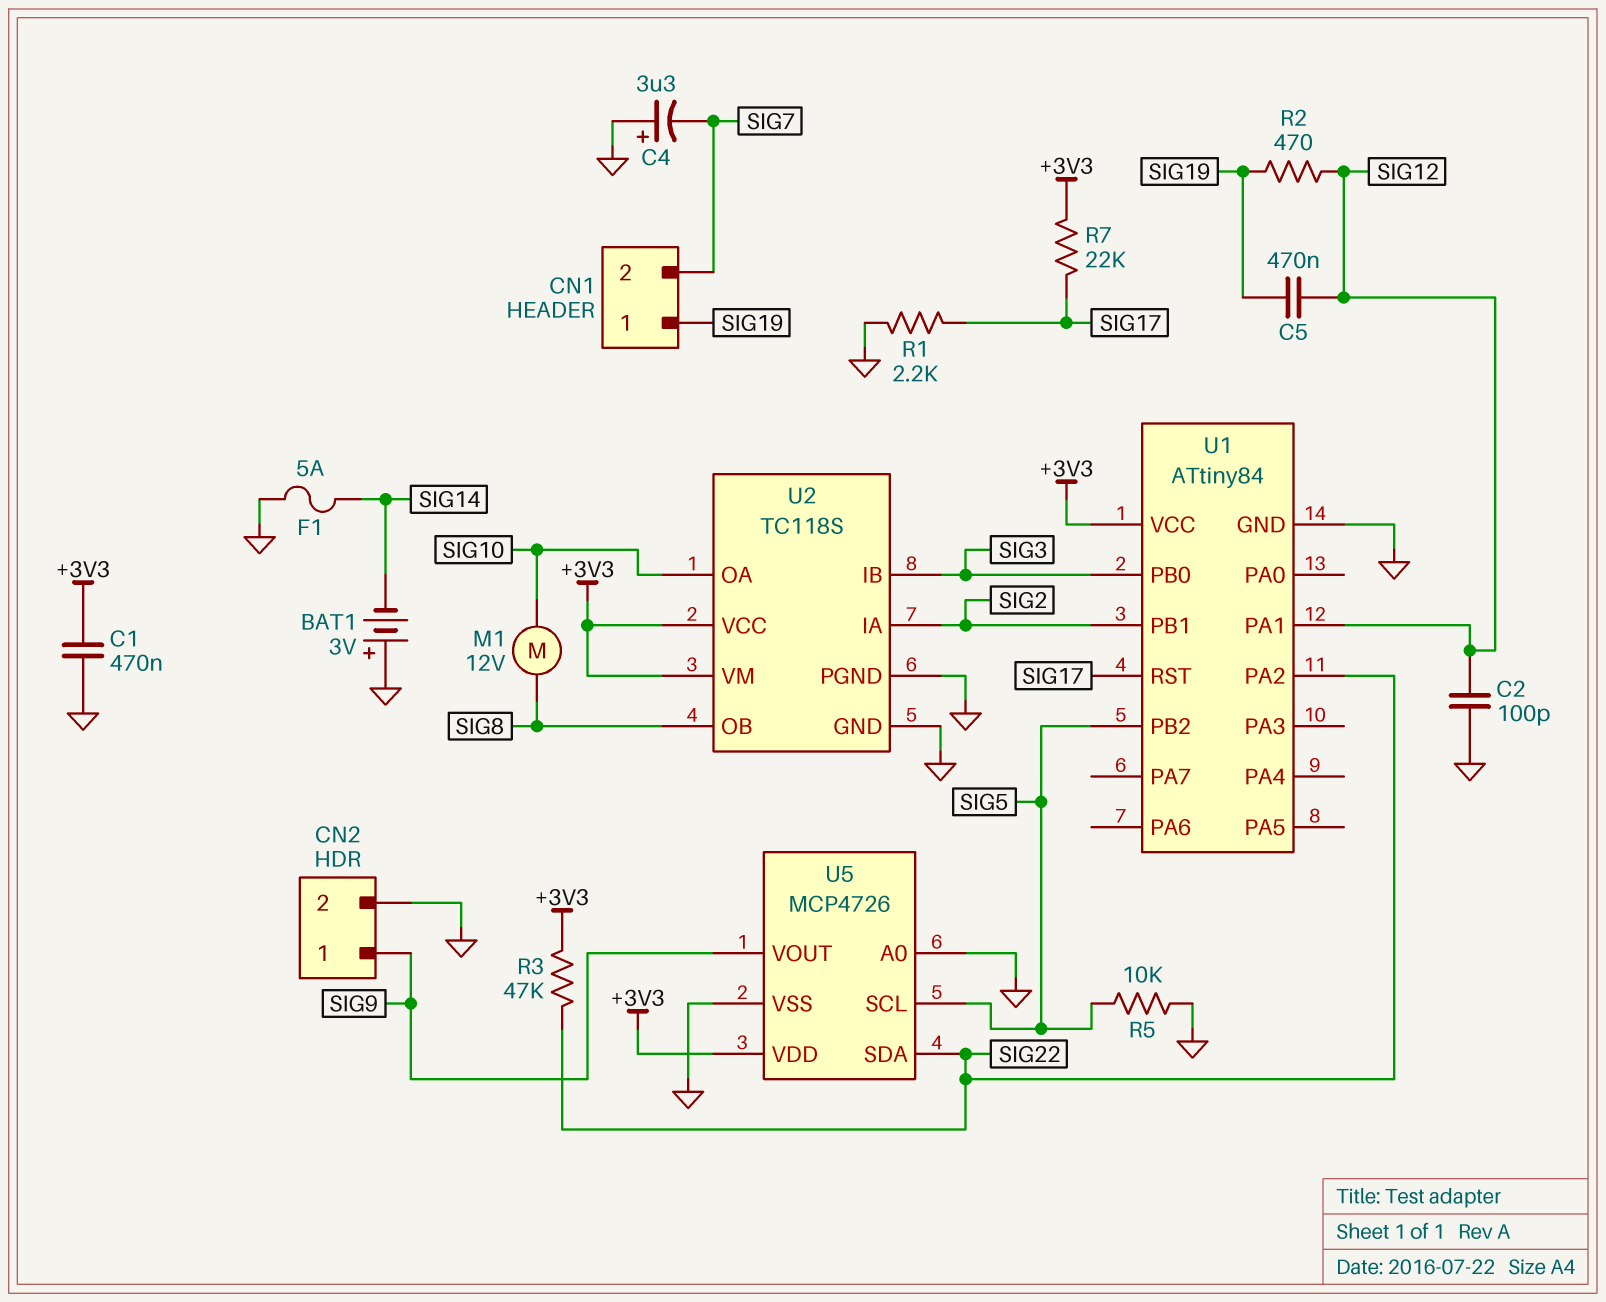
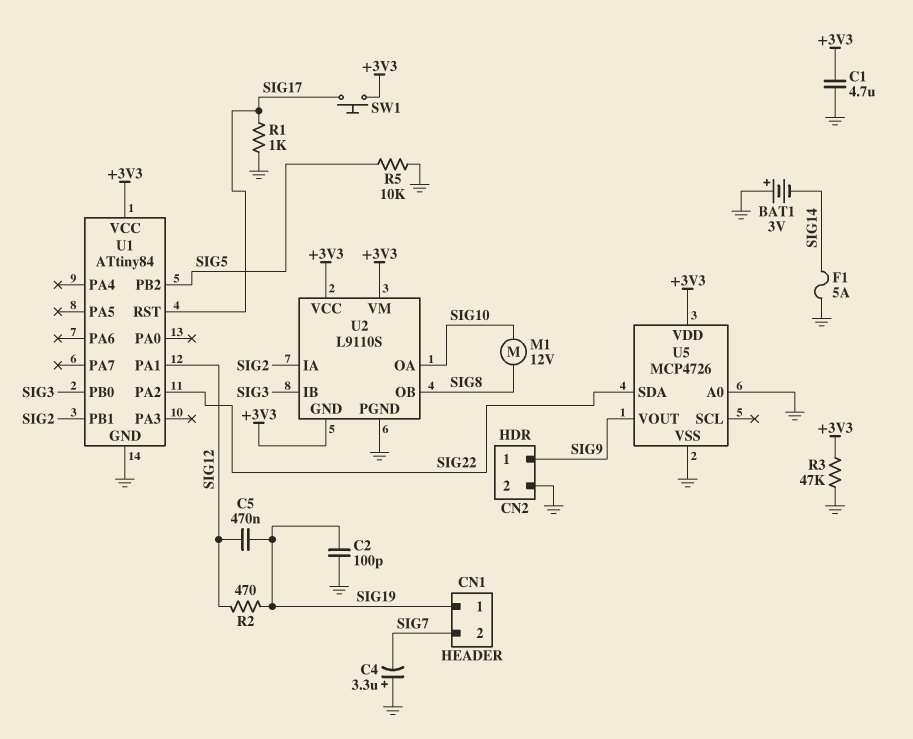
C1: 470nF (+3V3, GND) -> 4.7uF (+3V3, GND)
C2: 100pF (GND, SIG12) -> 100pF (GND, SIG19)
R1: 2.2k (GND, SIG17) -> 1k (GND, SIG17)
R3: 47k (+3V3, SIG22) -> 47k (+3V3, GND)
R7: 22k (+3V3, SIG17) -> none
SW1: none -> button (+3V3, SIG17)
U2: TC118S -> L9110S
U2 pin GND: GND -> +3V3
U5 pin SCL: SIG5 -> none

